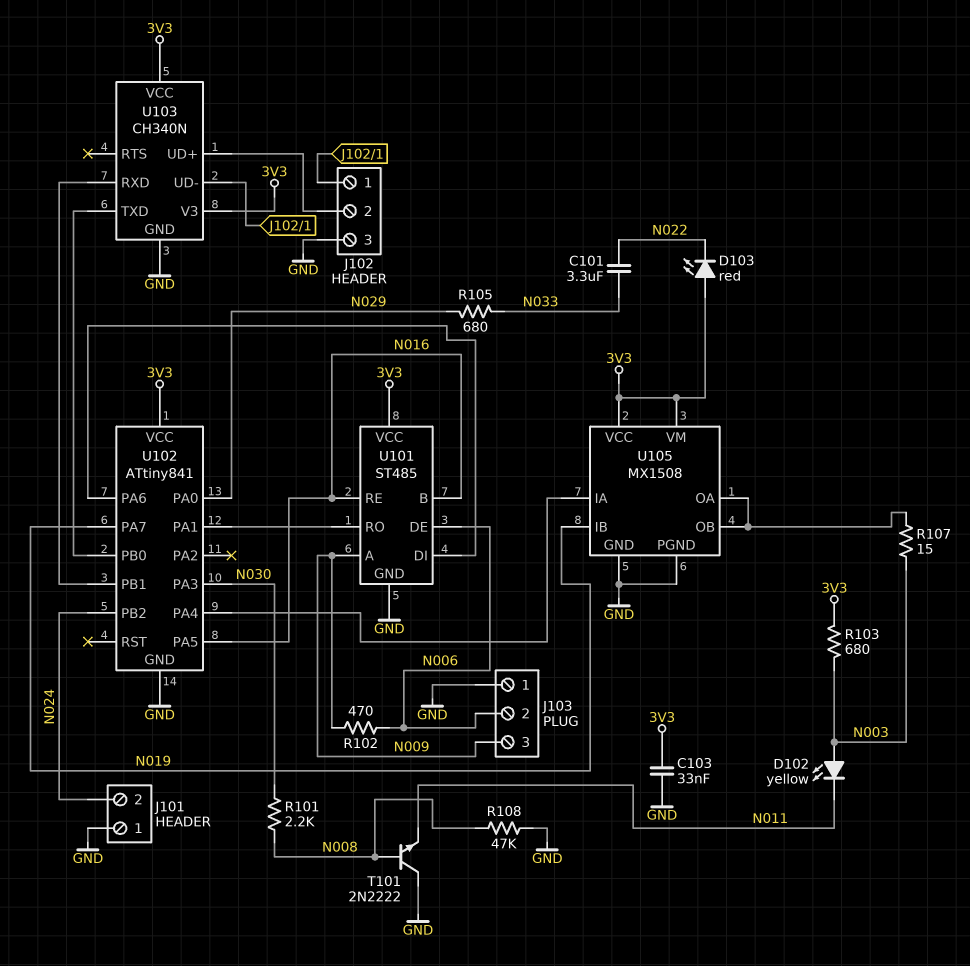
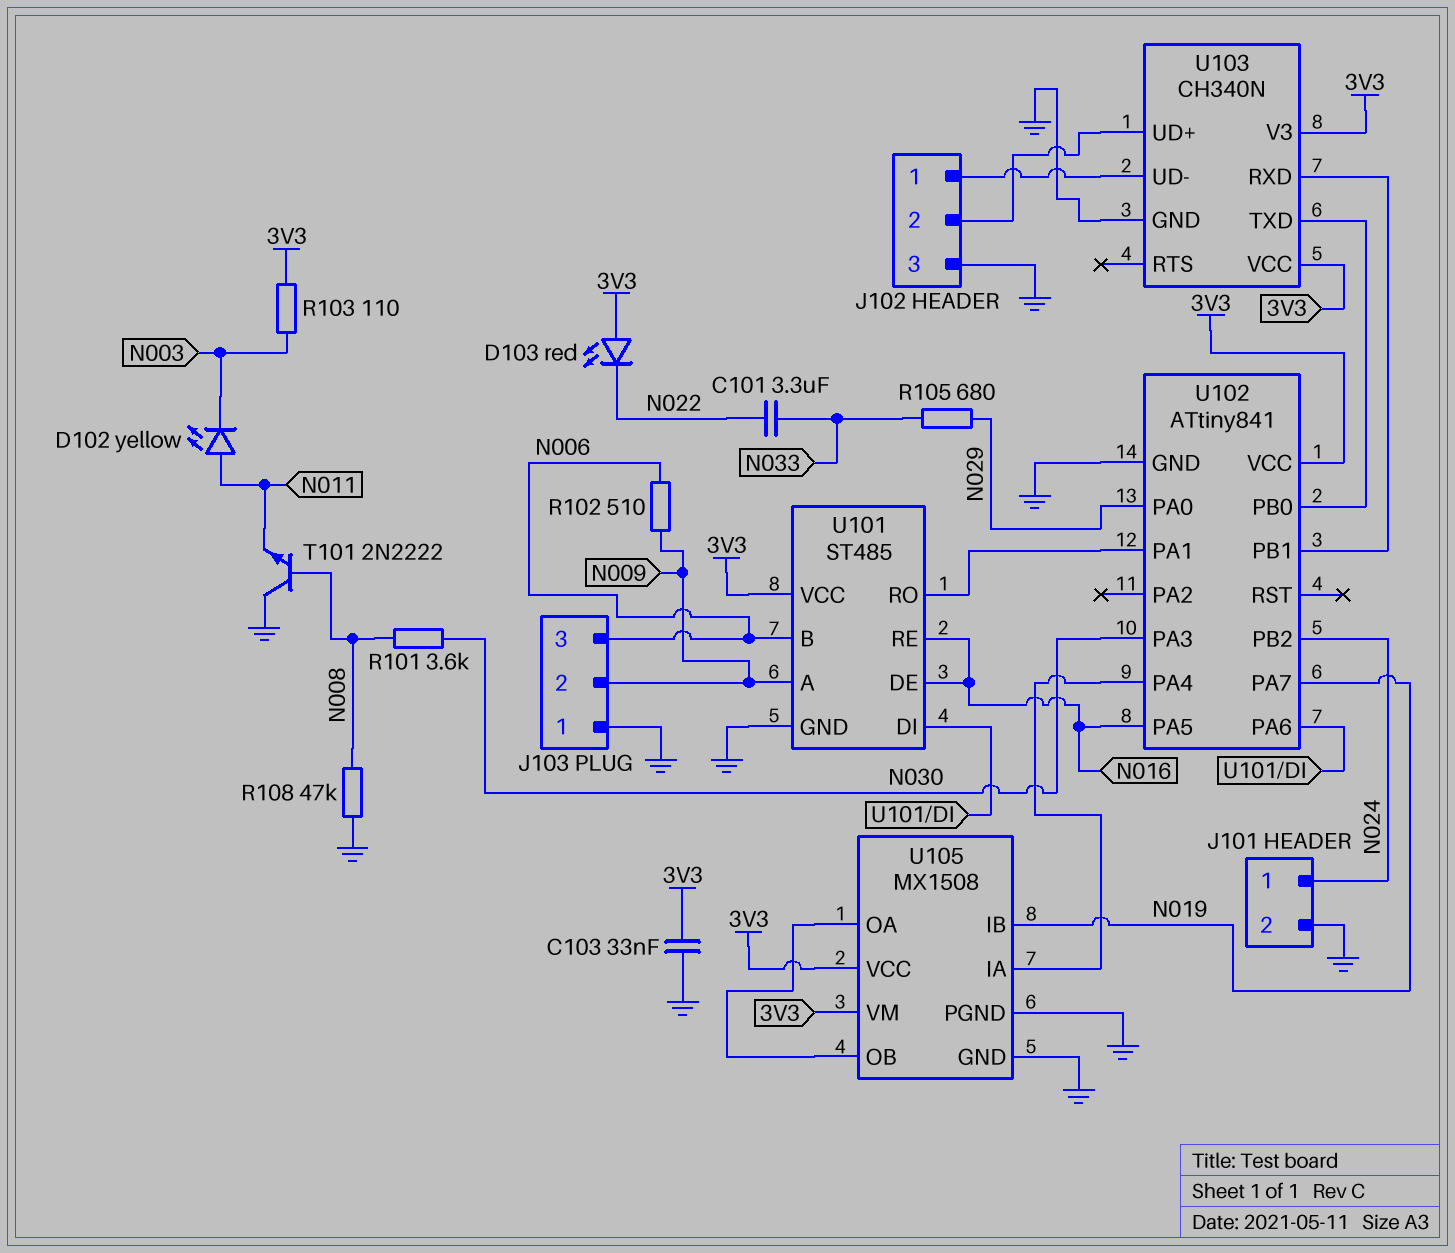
D102: LED yellow (A N003, K N011) -> LED yellow (A N011, K N003)
J101 pin 1: GND -> N024
J101 pin 2: N024 -> GND
J103 pin 2: N006 -> N009
J103 pin 3: N009 -> N006
R101: 2.2k (N008, N030) -> 3.6k (N008, N030)
R102: 470 (N006, N009) -> 510 (N006, N009)
R103: 680 (3V3, N003) -> 110 (3V3, N003)
R107: 15 (N003, U105/OA) -> none
U101 pin B: N016 -> N006
U101 pin DE: N006 -> N016

